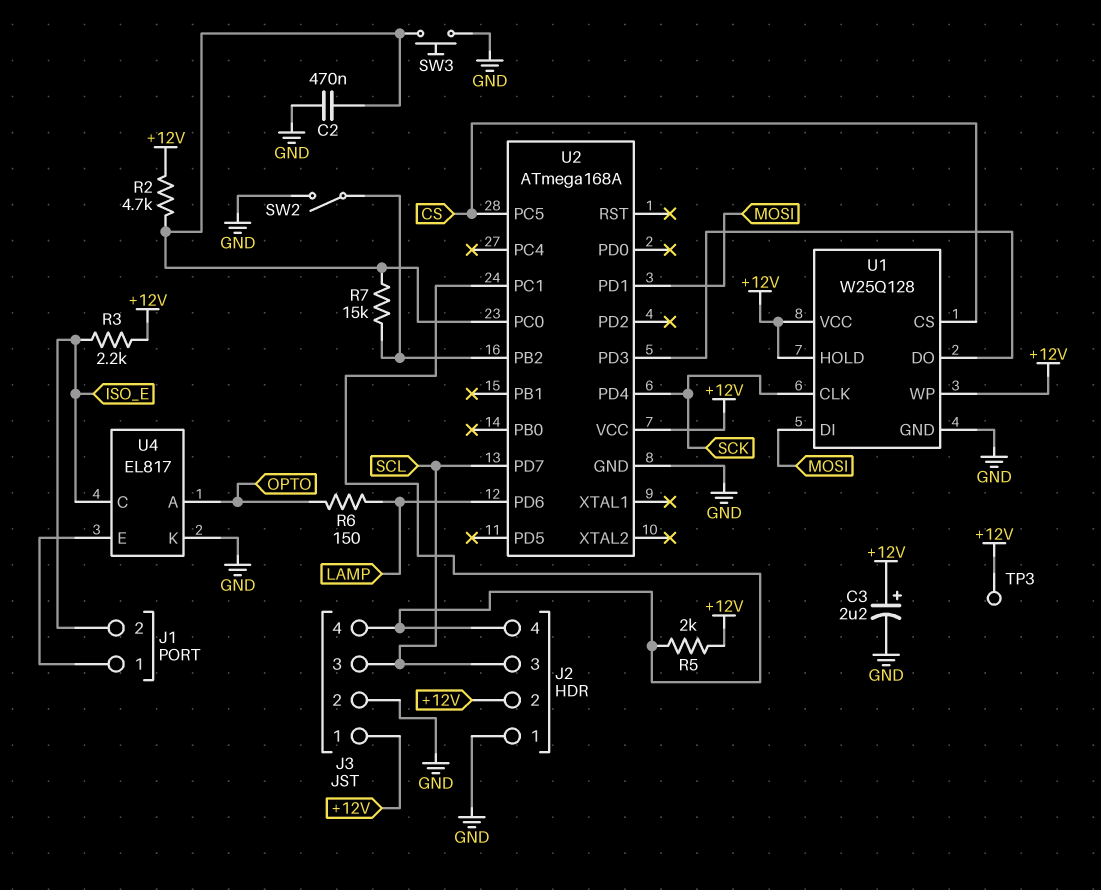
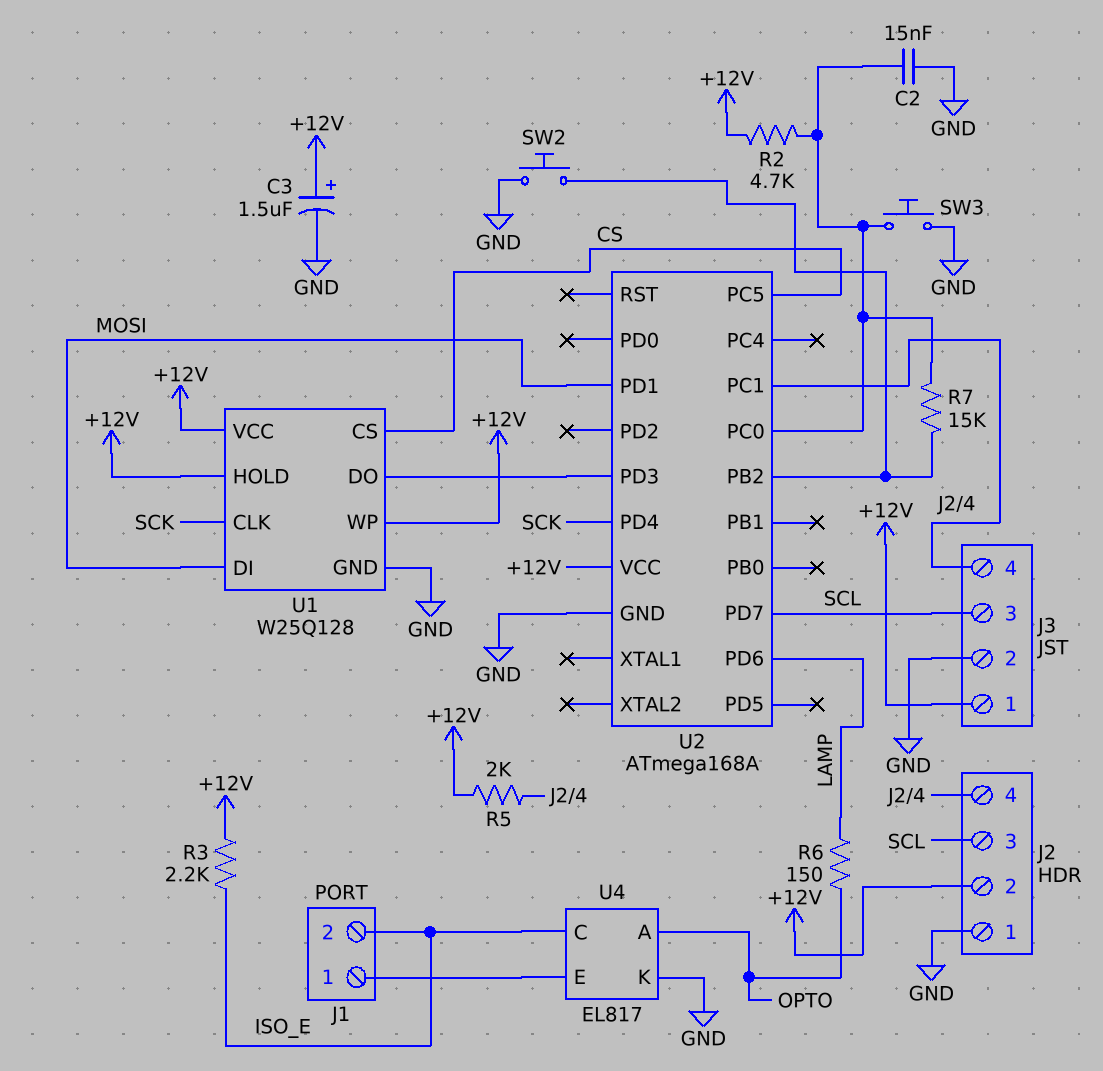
C2: 470nF (GND, U2/PC0) -> 15nF (GND, U2/PC0)
C3: 2.2uF (plus +12V, minus GND) -> 1.5uF (plus +12V, minus GND)
SW2: switch (GND, U2/PB2) -> button (GND, U2/PB2)
TP3: test point (+12V) -> none

